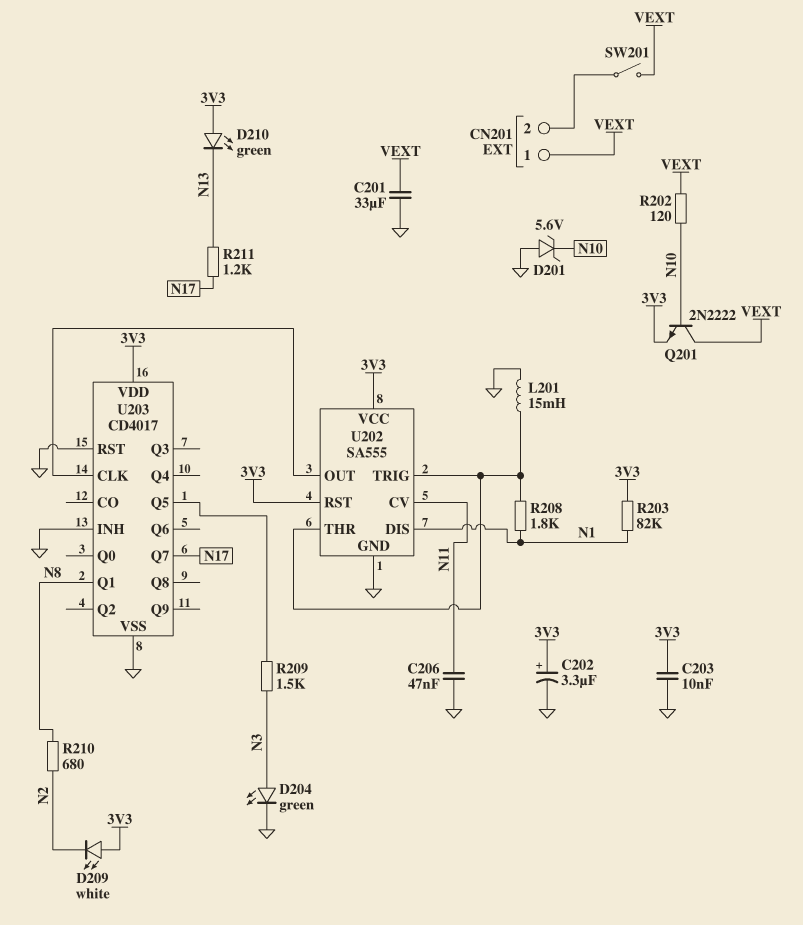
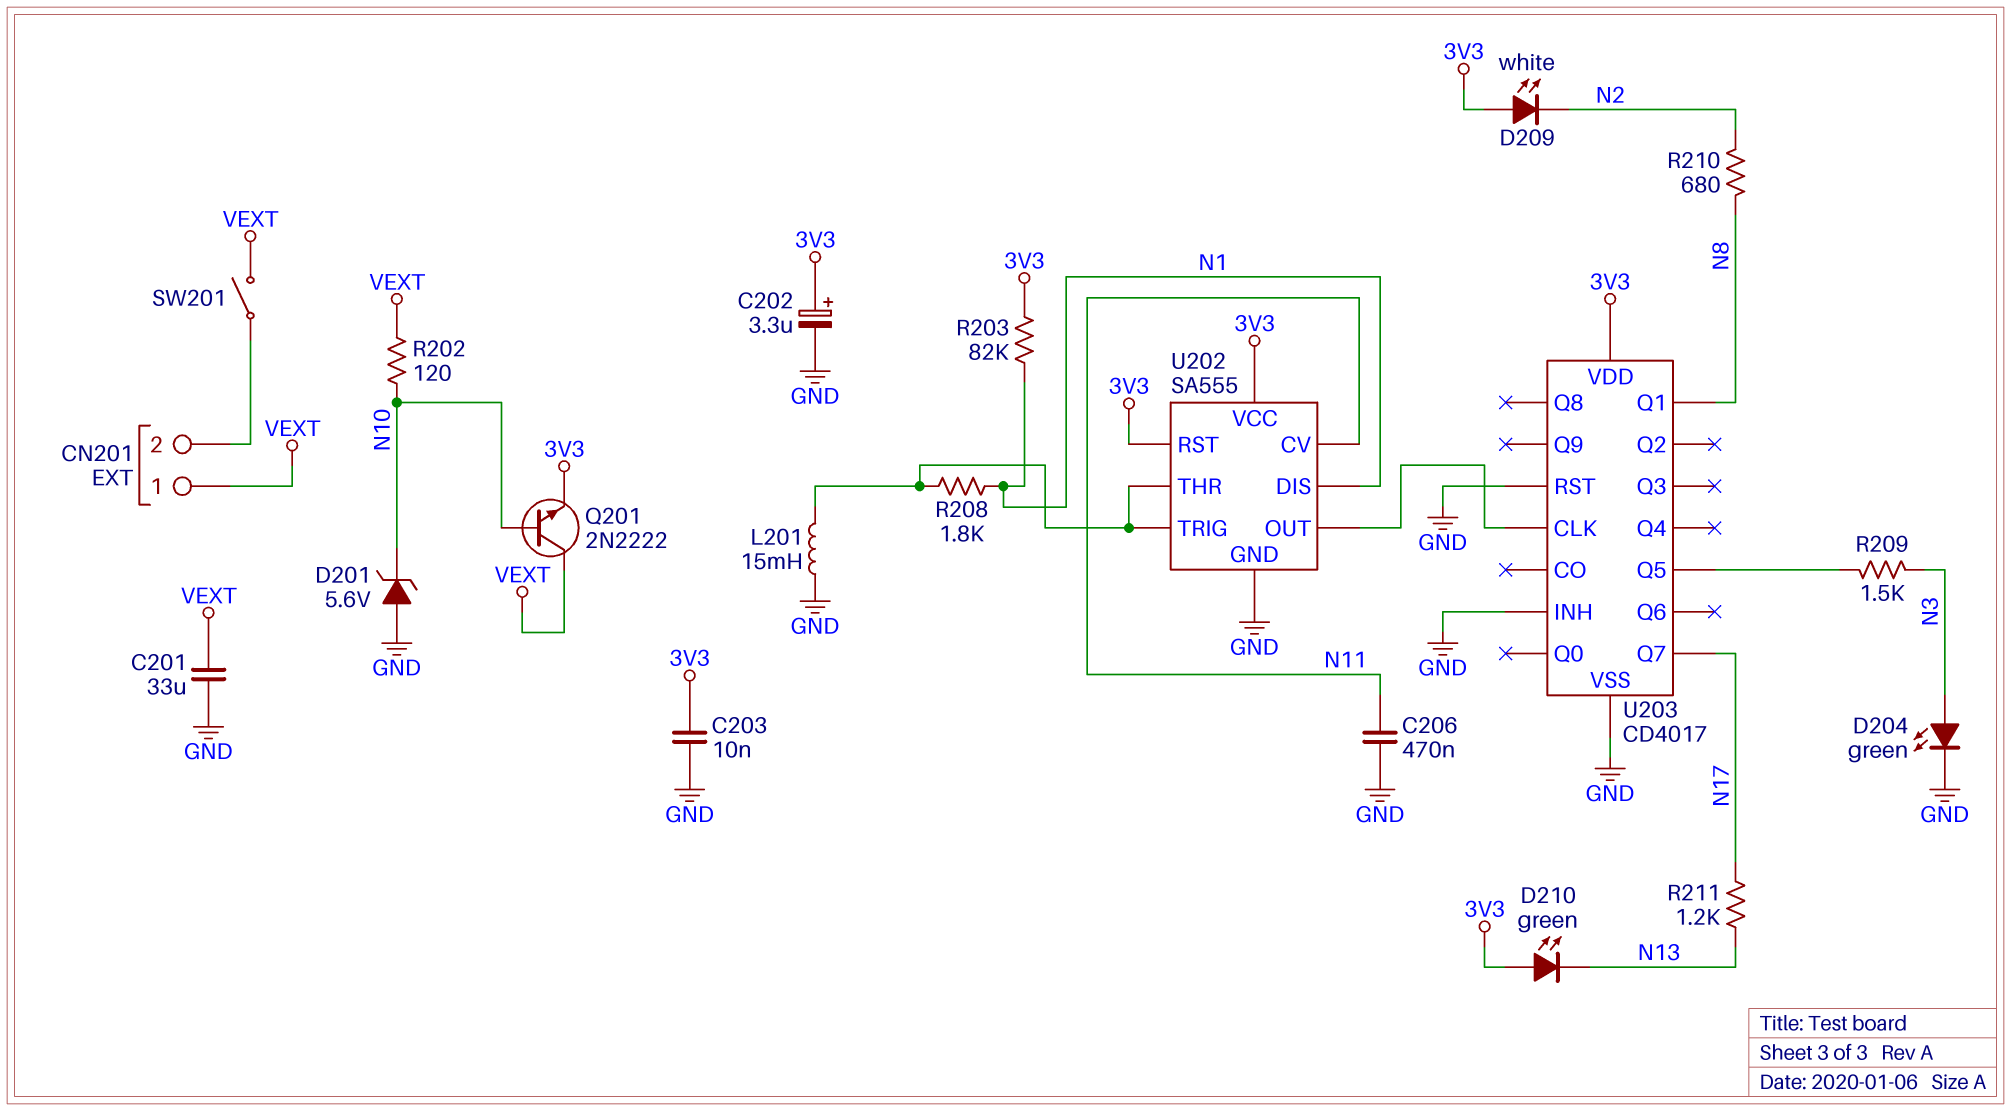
C206: 47nF (GND, N11) -> 470nF (GND, N11)

